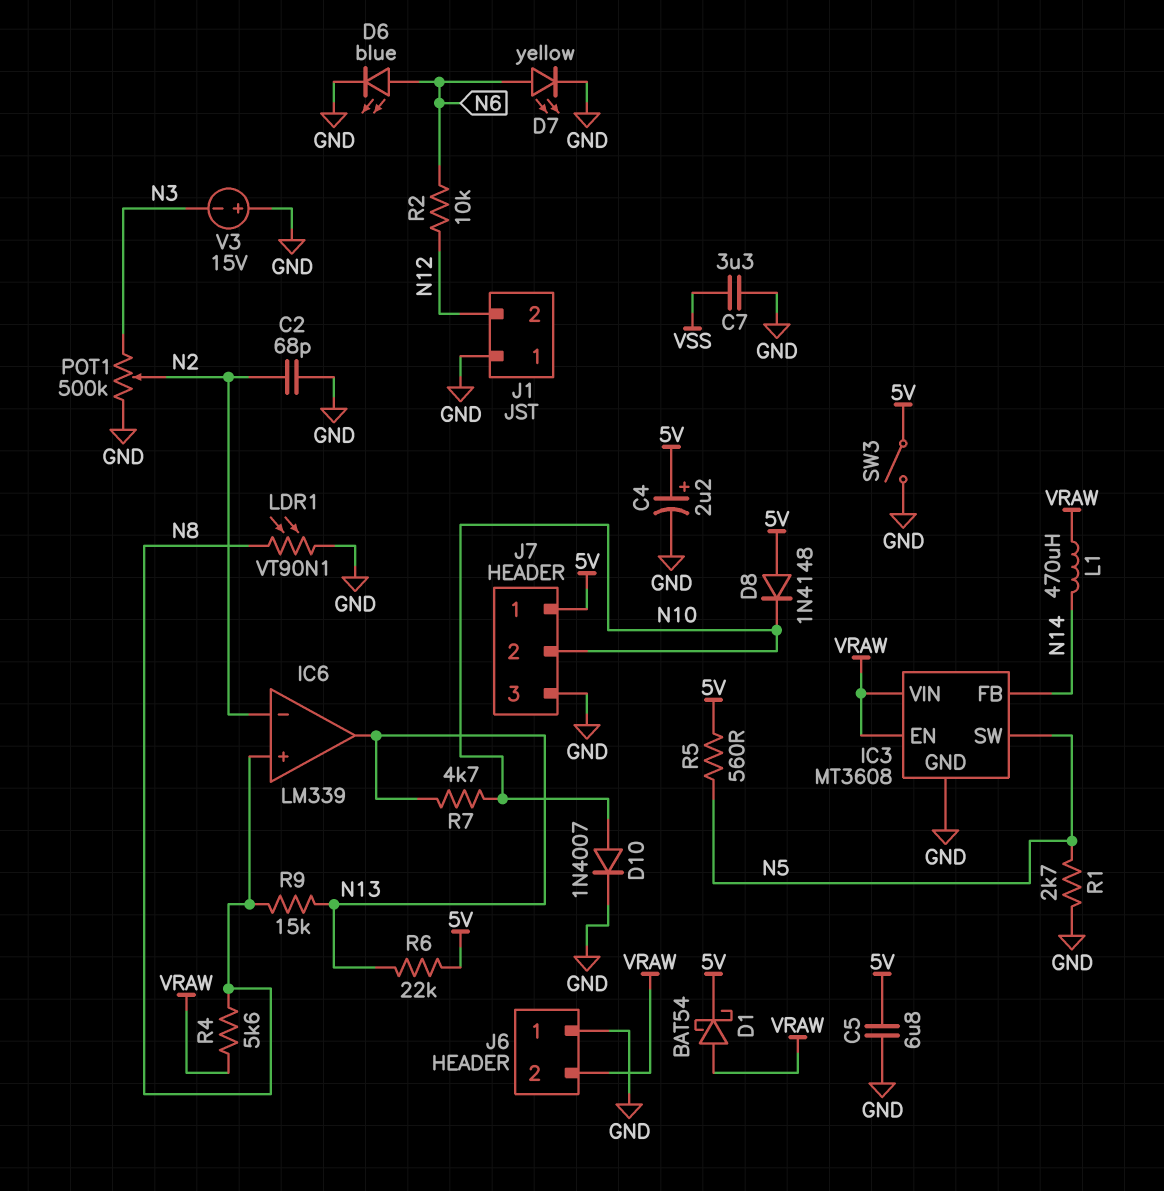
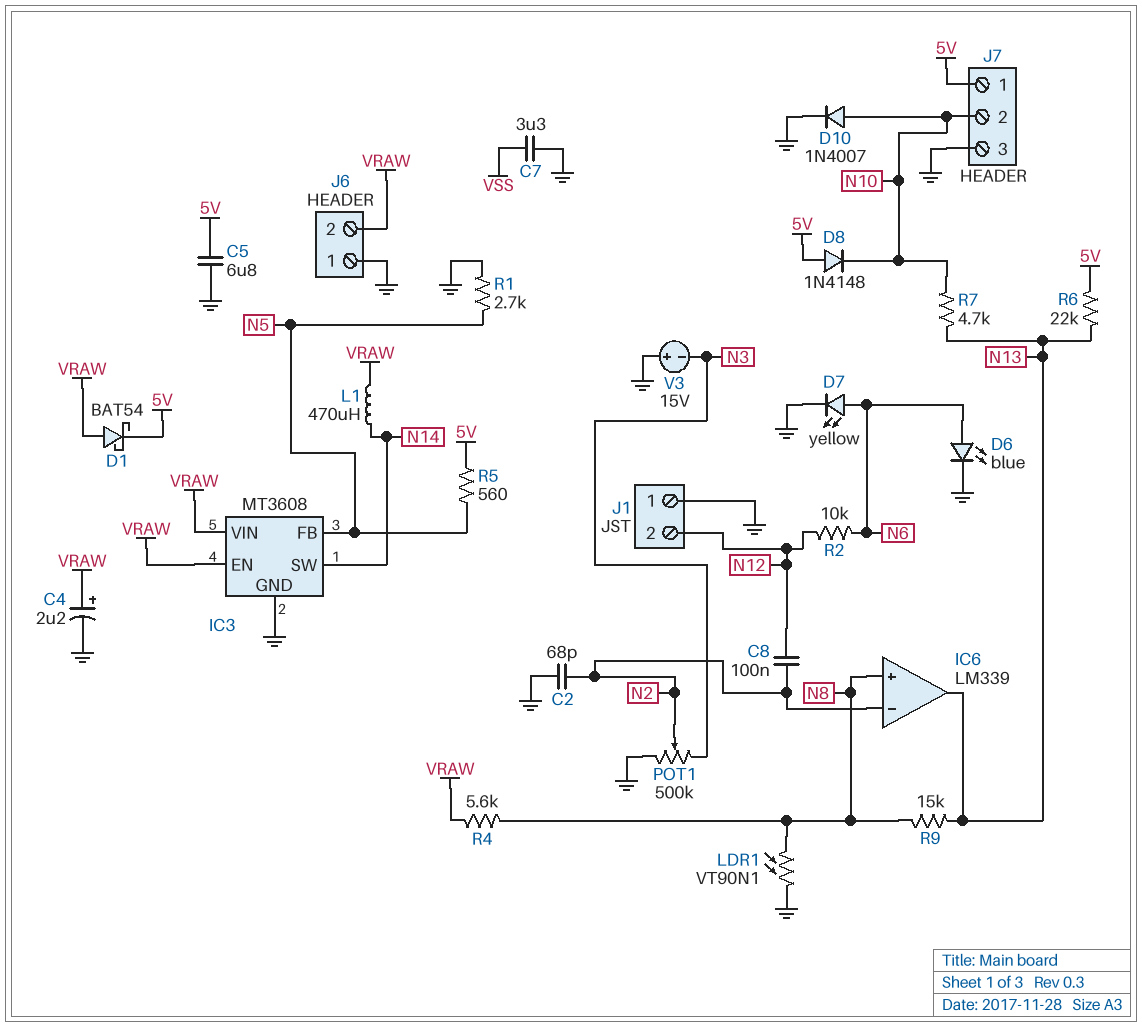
C4: 2.2uF (plus 5V, minus GND) -> 2.2uF (plus VRAW, minus GND)
C8: none -> 100nF (N2, N12)
IC3 pin FB: N14 -> N5
IC3 pin SW: N5 -> N14
SW3: switch (5V, GND) -> none

